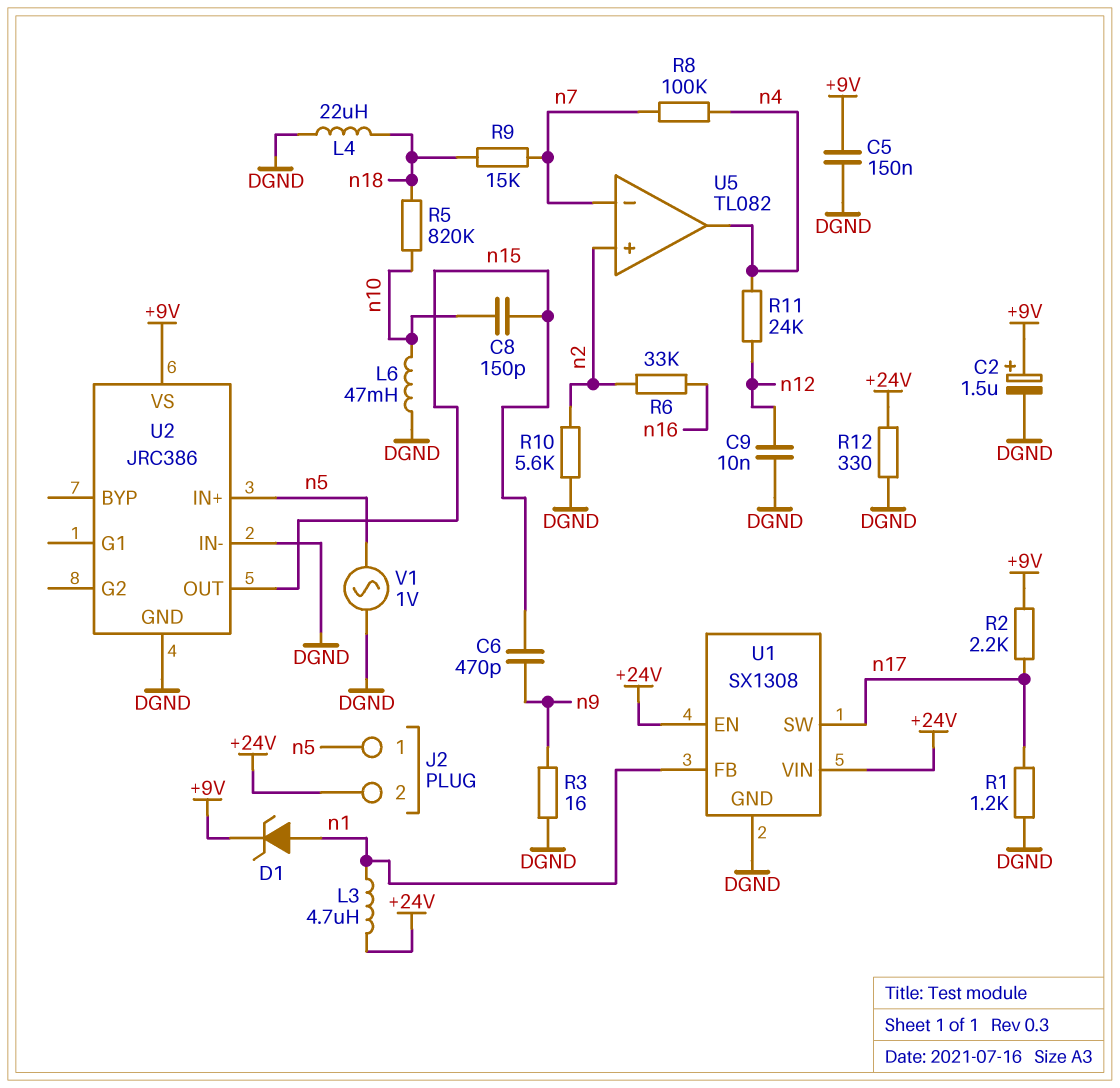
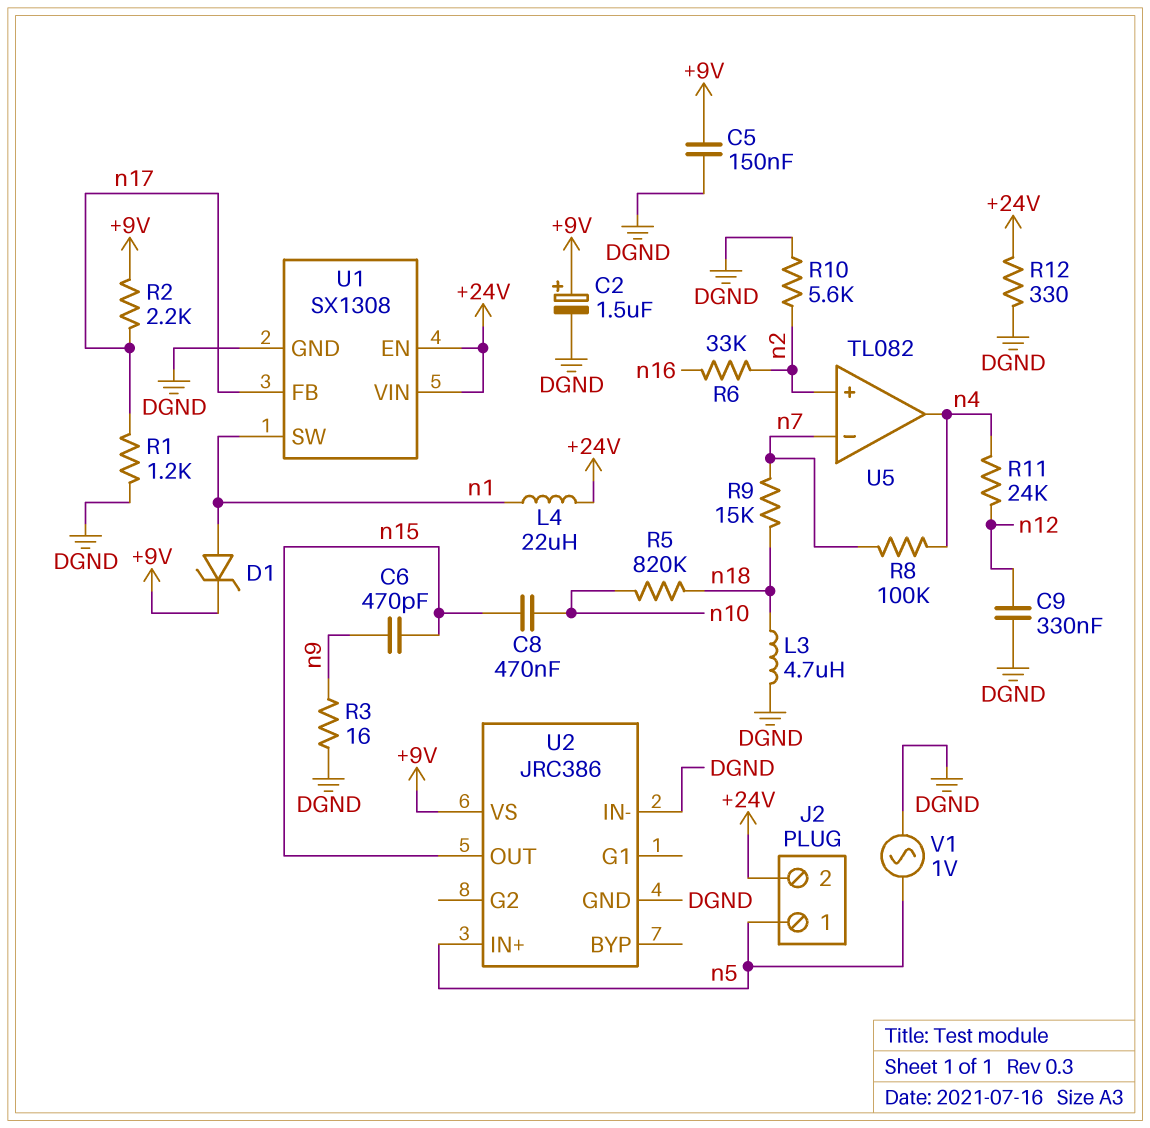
C8: 150pF (n10, n15) -> 470nF (n10, n15)
C9: 10nF (DGND, n12) -> 330nF (DGND, n12)
L3: 4.7uH (+24V, n1) -> 4.7uH (DGND, n18)
L4: 22uH (DGND, n18) -> 22uH (+24V, n1)
L6: 47mH (DGND, n10) -> none
U1 pin FB: n1 -> n17
U1 pin SW: n17 -> n1

